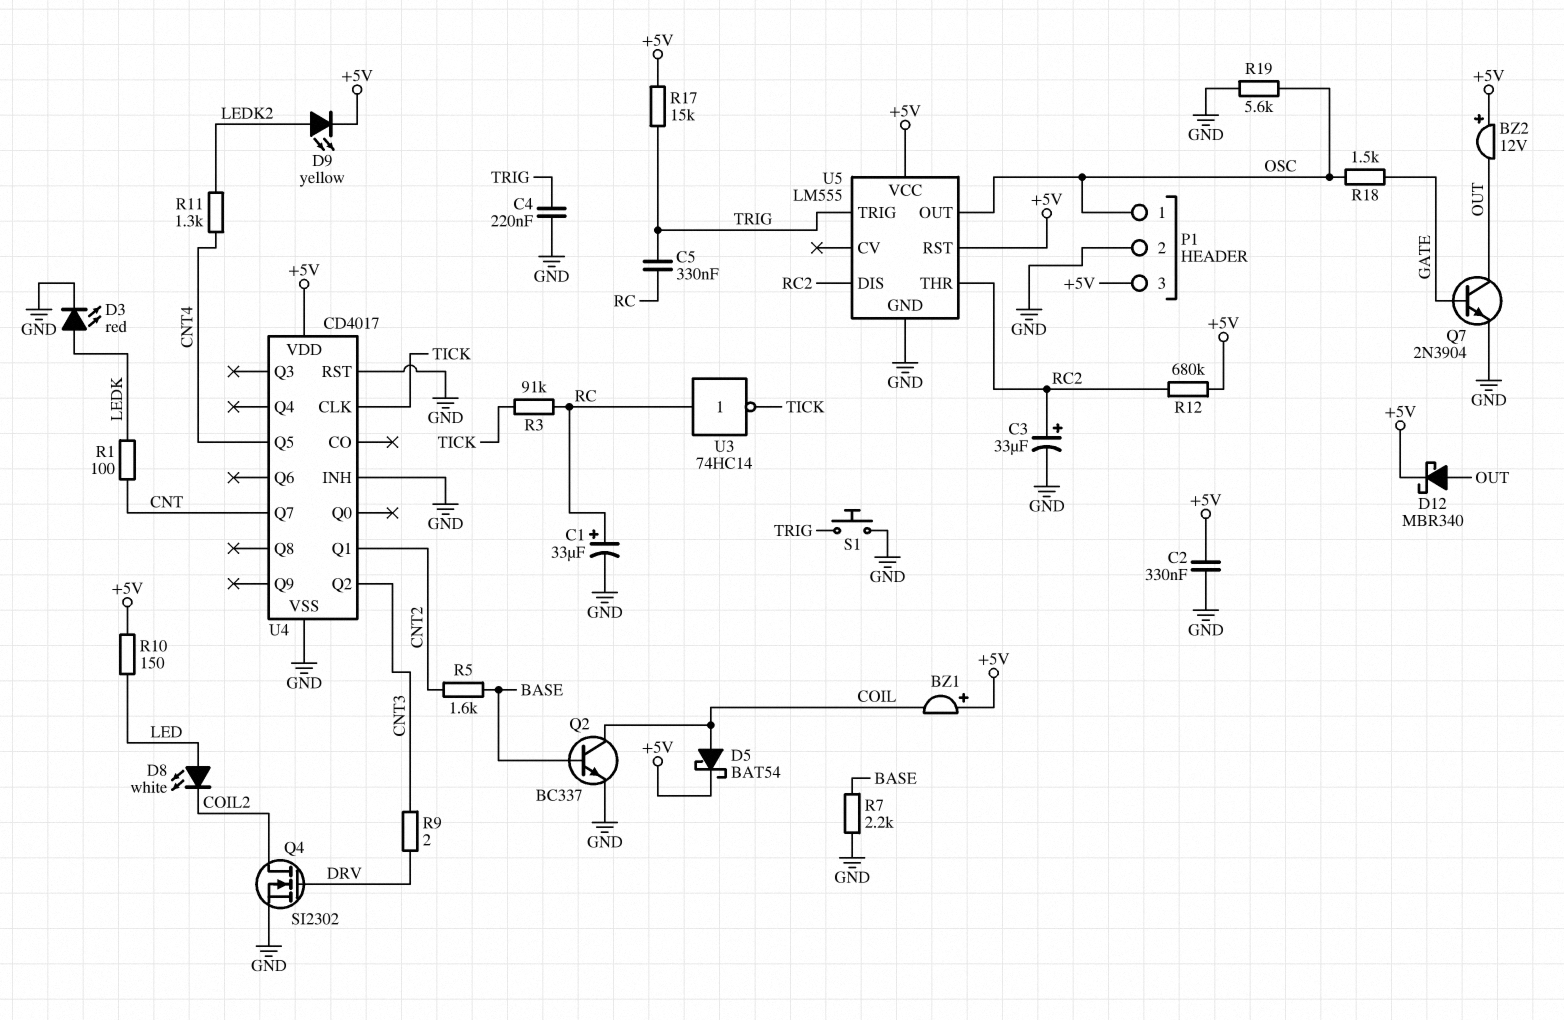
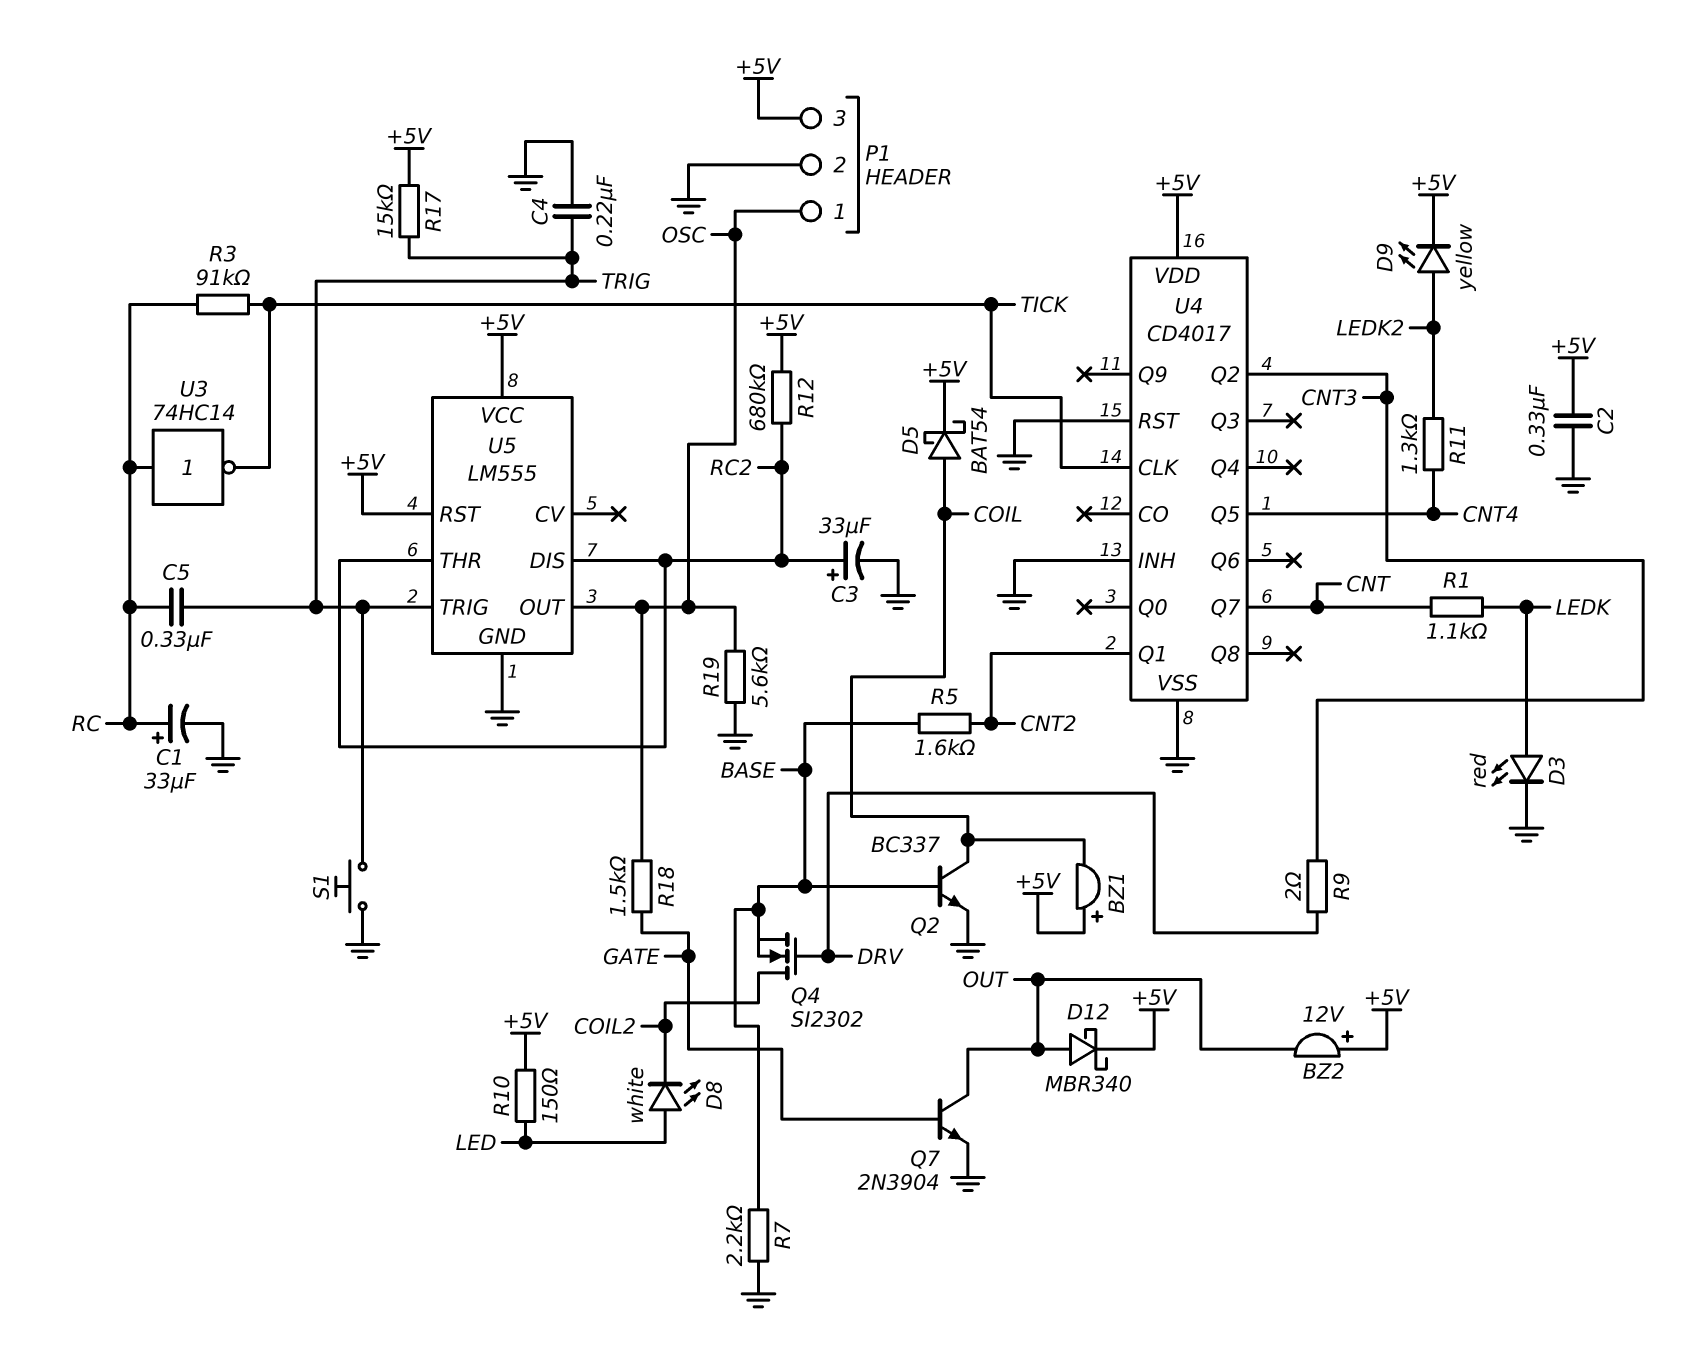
Q4: NMOS SI2302 (G DRV, D COIL2, S GND) -> NMOS SI2302 (G DRV, D COIL2, S BASE)
R1: 100 (CNT, LEDK) -> 1.1k (CNT, LEDK)

